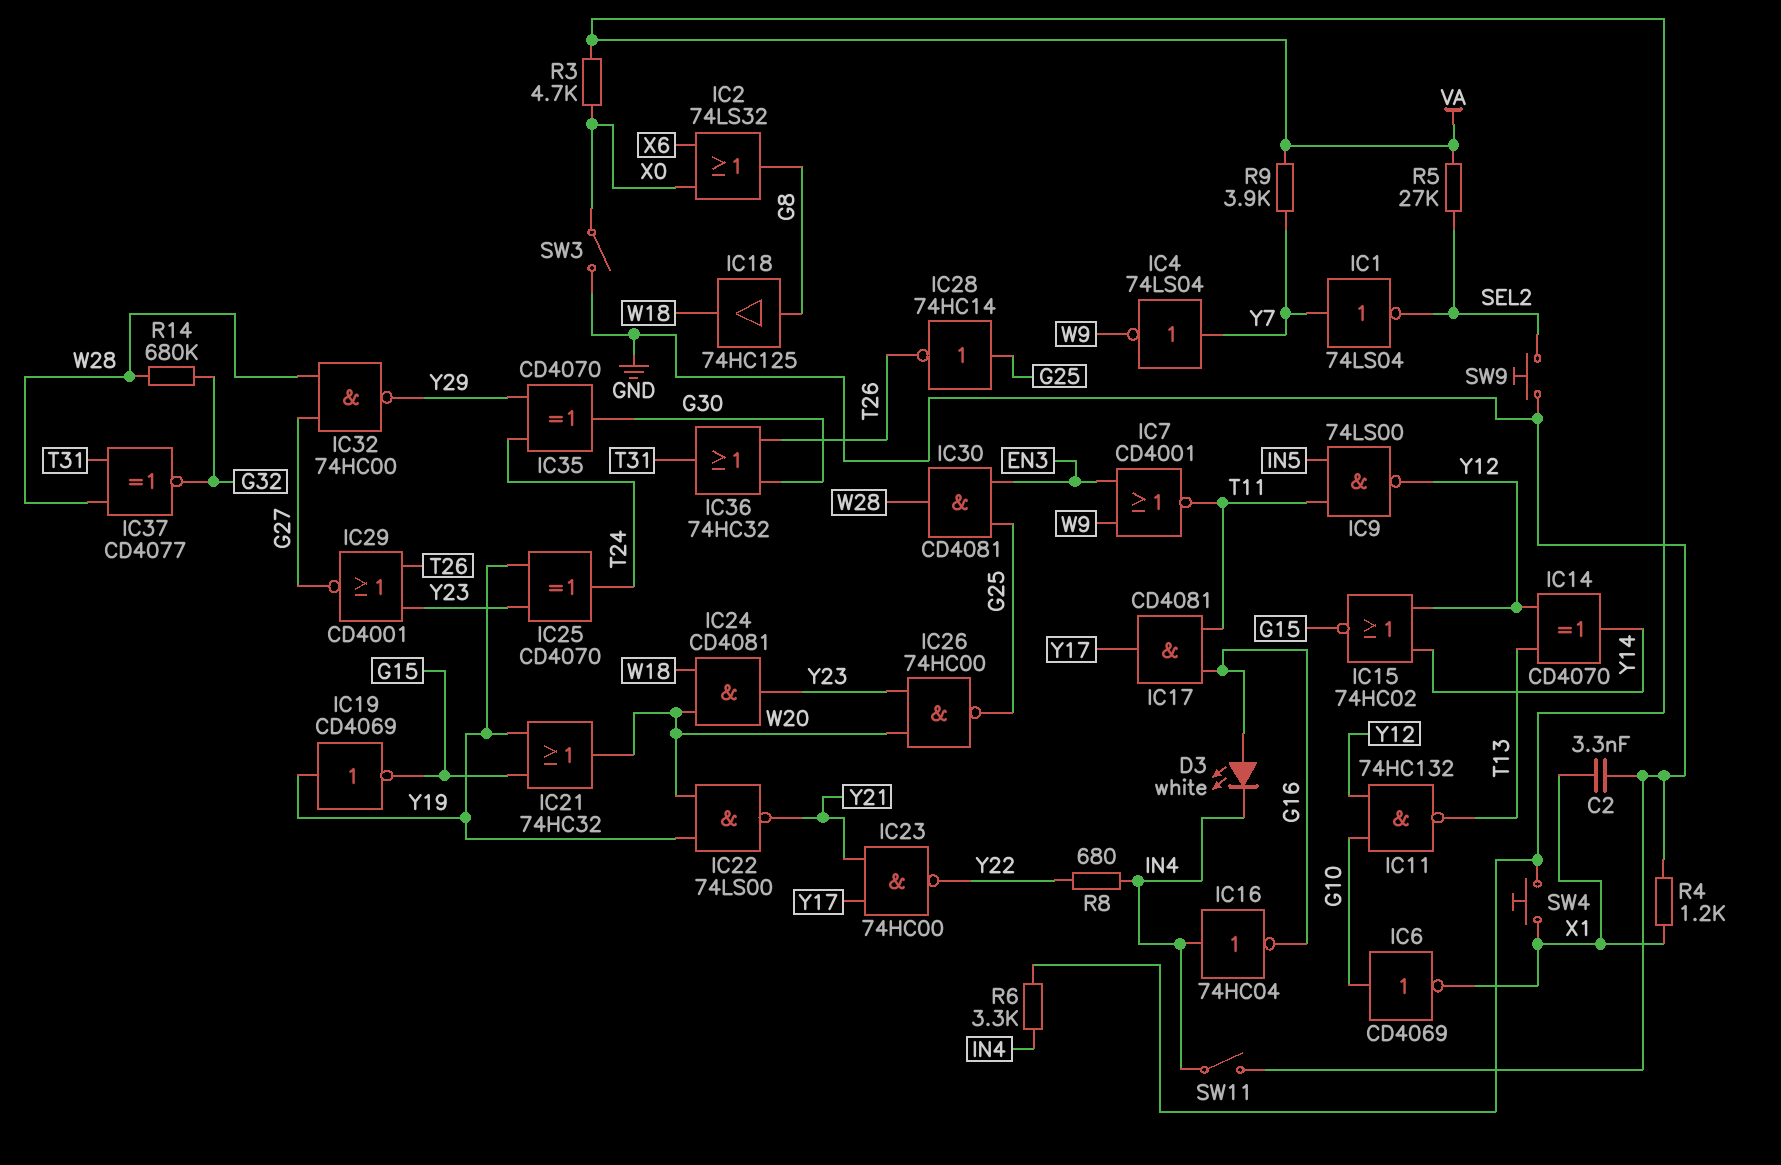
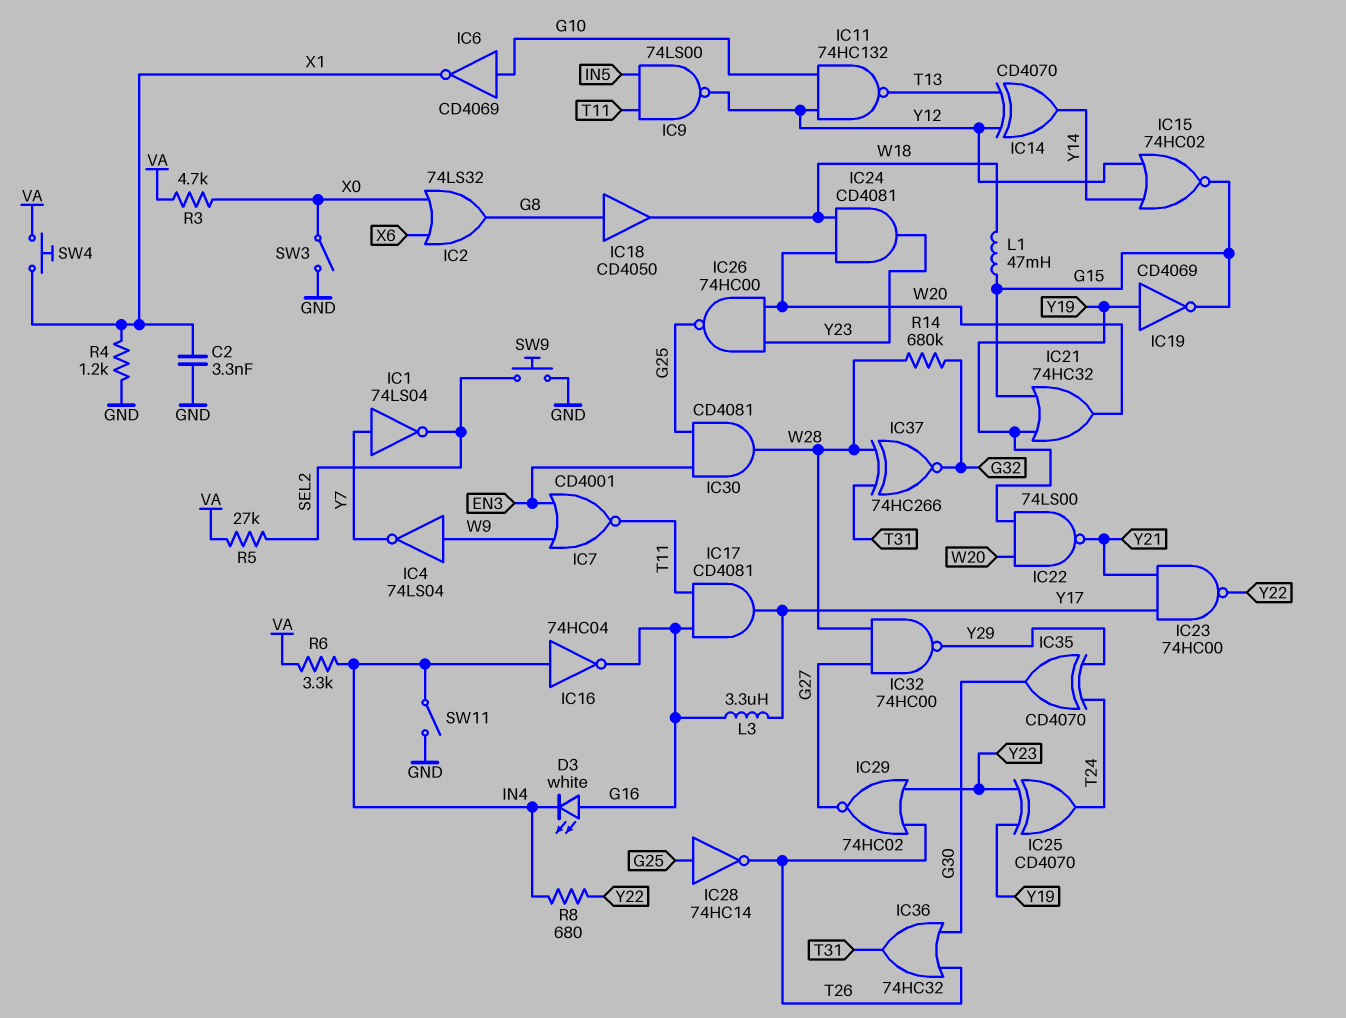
IC4: NOT 74LS04 (in Y7, out W9) -> NOT 74LS04 (in W9, out Y7)
IC18: buffer 74HC125 (in G8, out W18) -> buffer CD4050 (in G8, out W18)
IC29: NOR CD4001 (in T26, in Y23, out G27) -> NOR 74HC02 (in T26, in Y23, out G27)
IC37: XNOR CD4077 (in T31, in W28, out G32) -> XNOR 74HC266 (in T31, in W28, out G32)
L1: none -> 47mH (G15, W18)
L3: none -> 3.3uH (G16, Y17)
R9: 3.9k (VA, Y7) -> none

